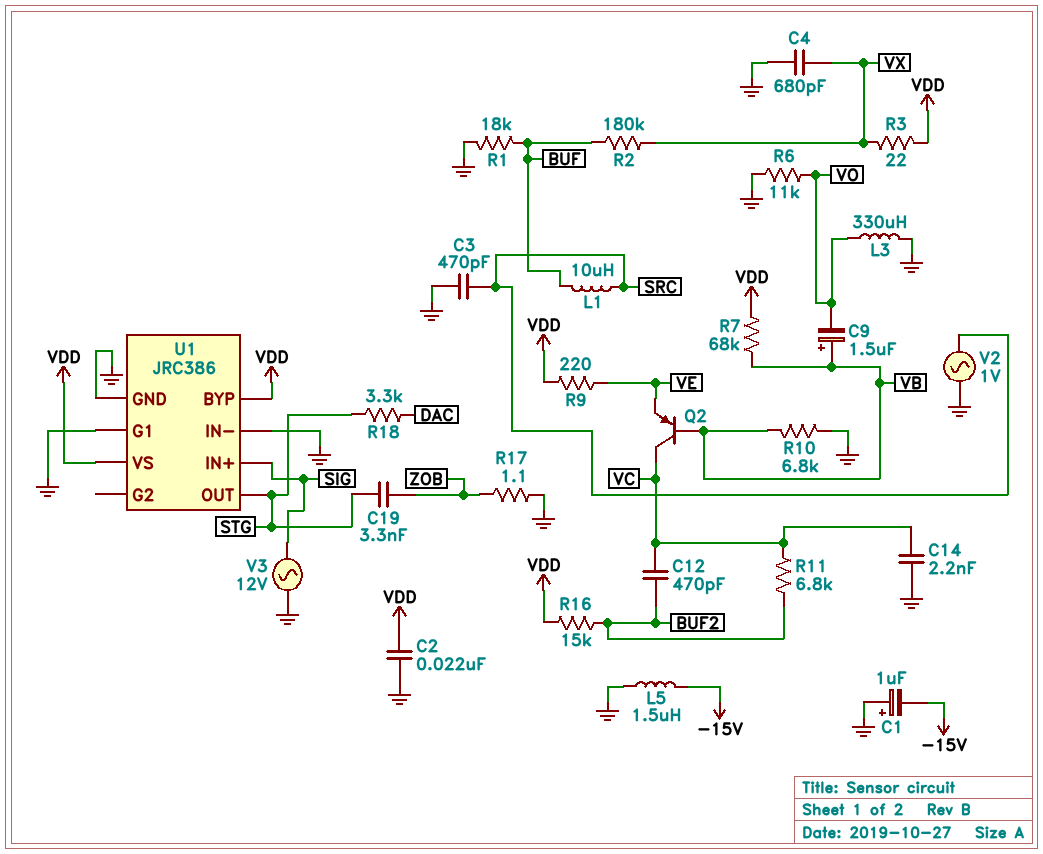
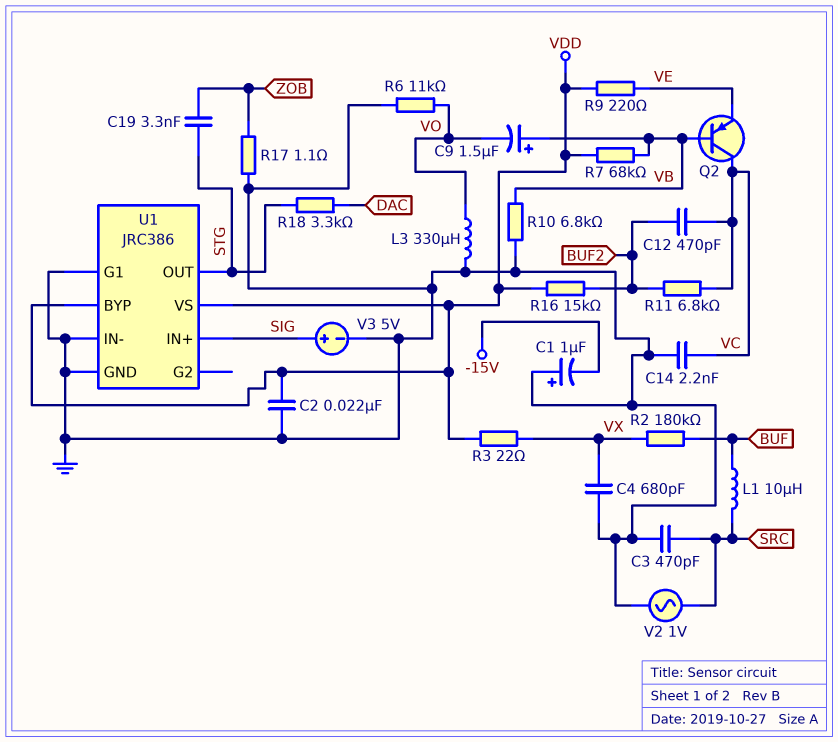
L5: 1.5uH (-15V, GND) -> none
R1: 18k (BUF, GND) -> none
V3: AC 12V (GND, SIG) -> 5V (plus SIG, minus GND)

